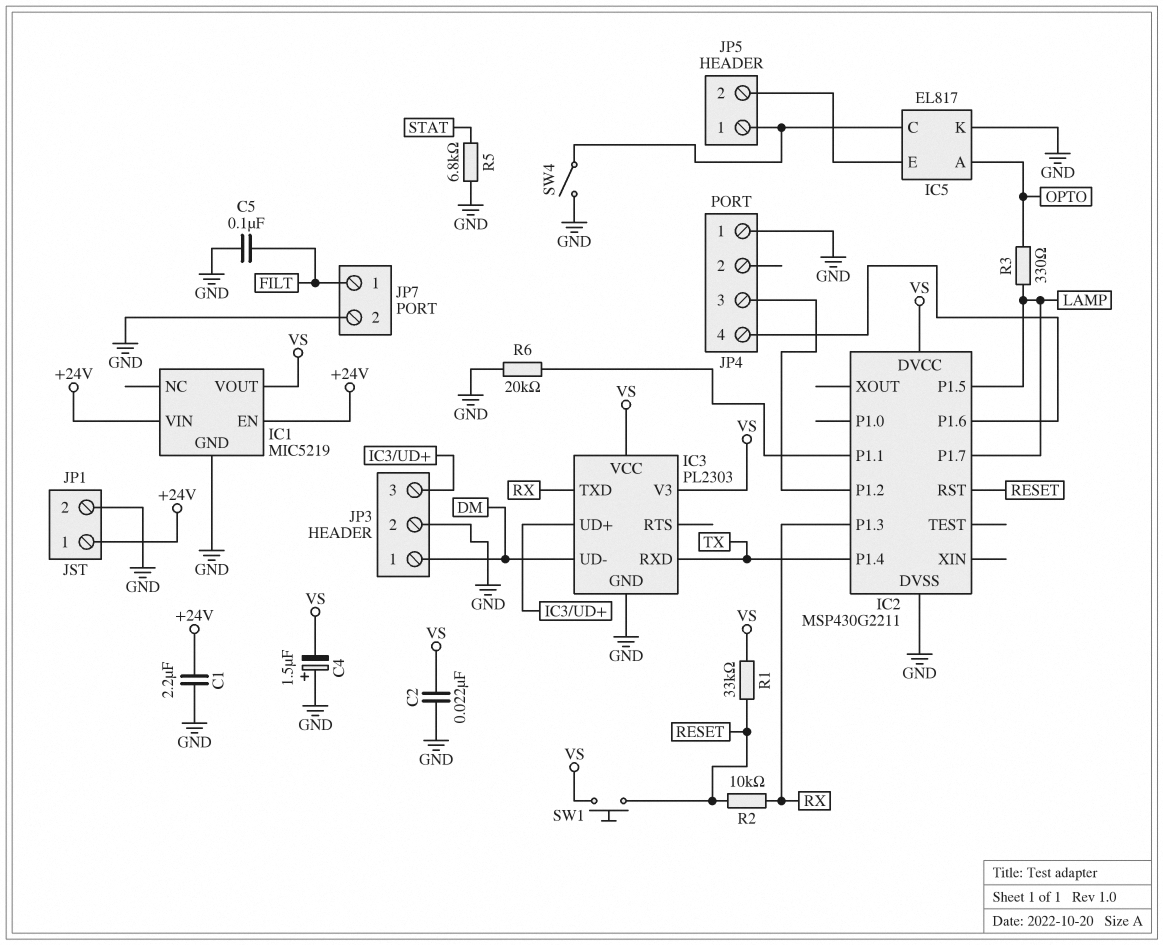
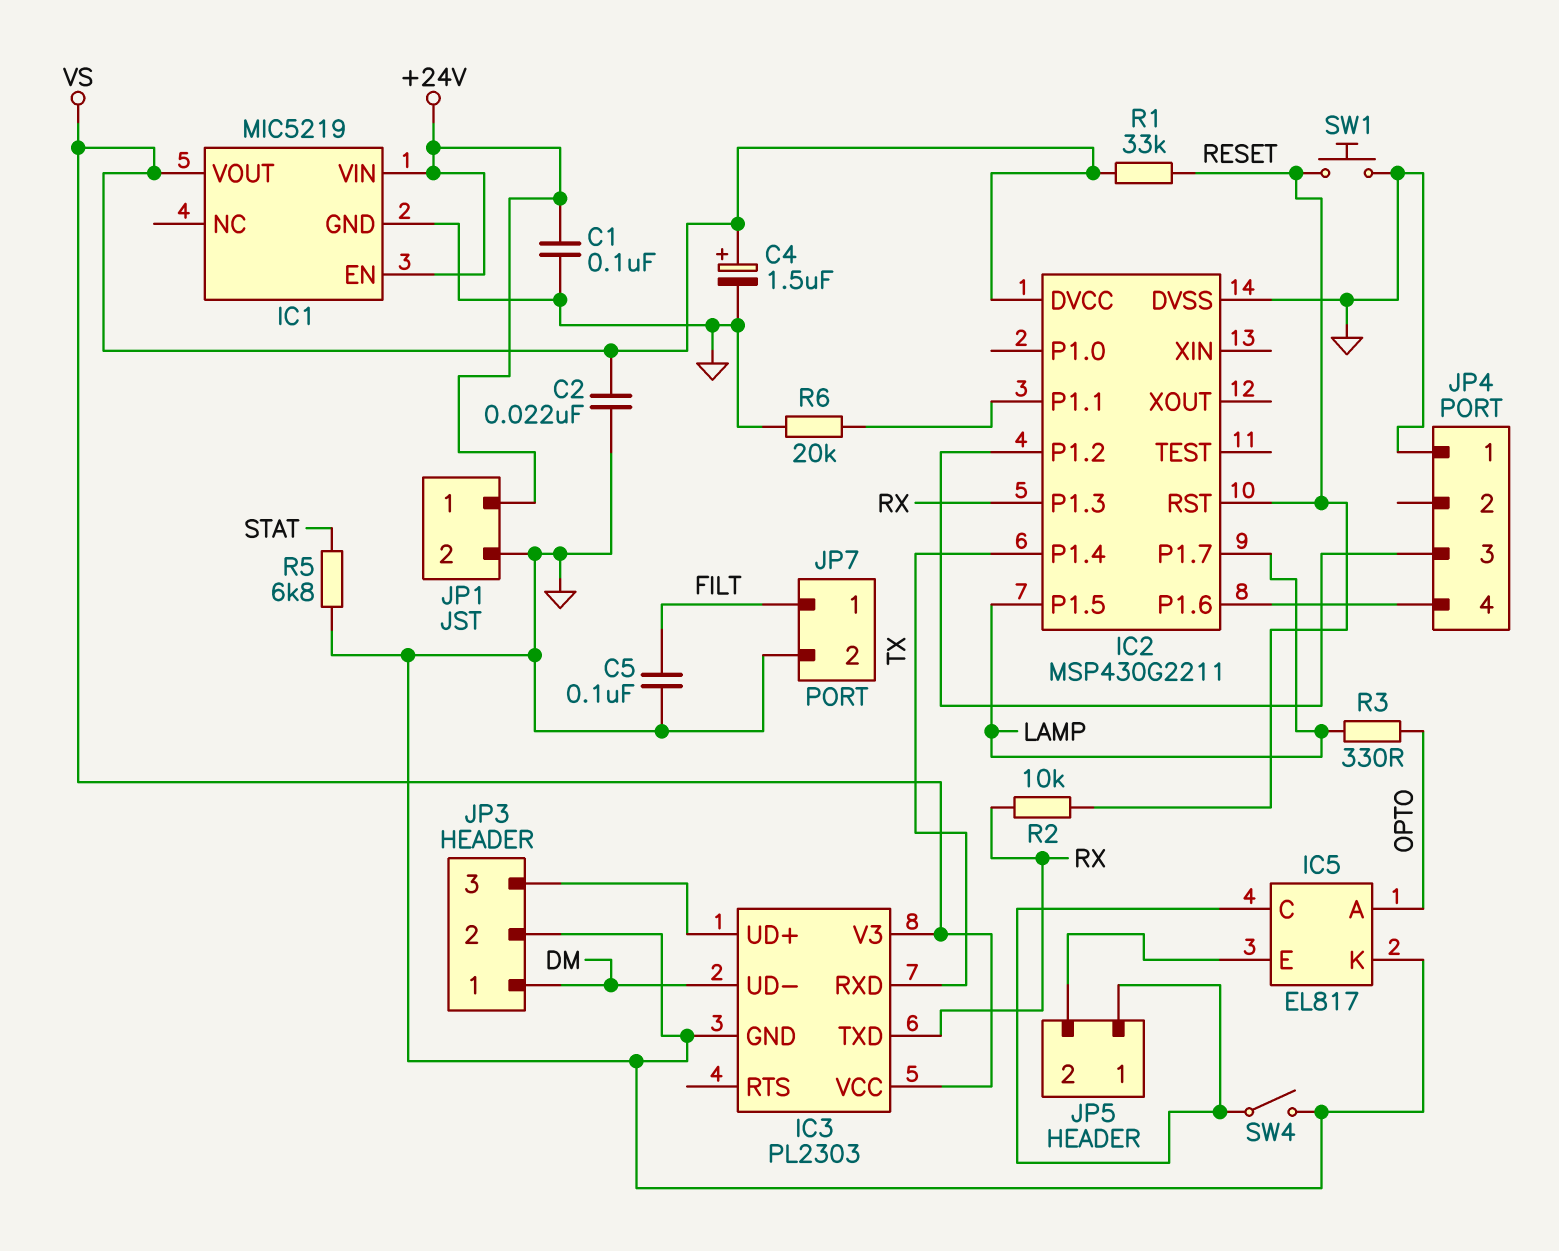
C1: 2.2uF (+24V, GND) -> 100nF (+24V, GND)
C4: 1.5uF (plus GND, minus VS) -> 1.5uF (plus VS, minus GND)
SW1: button (RESET, VS) -> button (GND, RESET)

